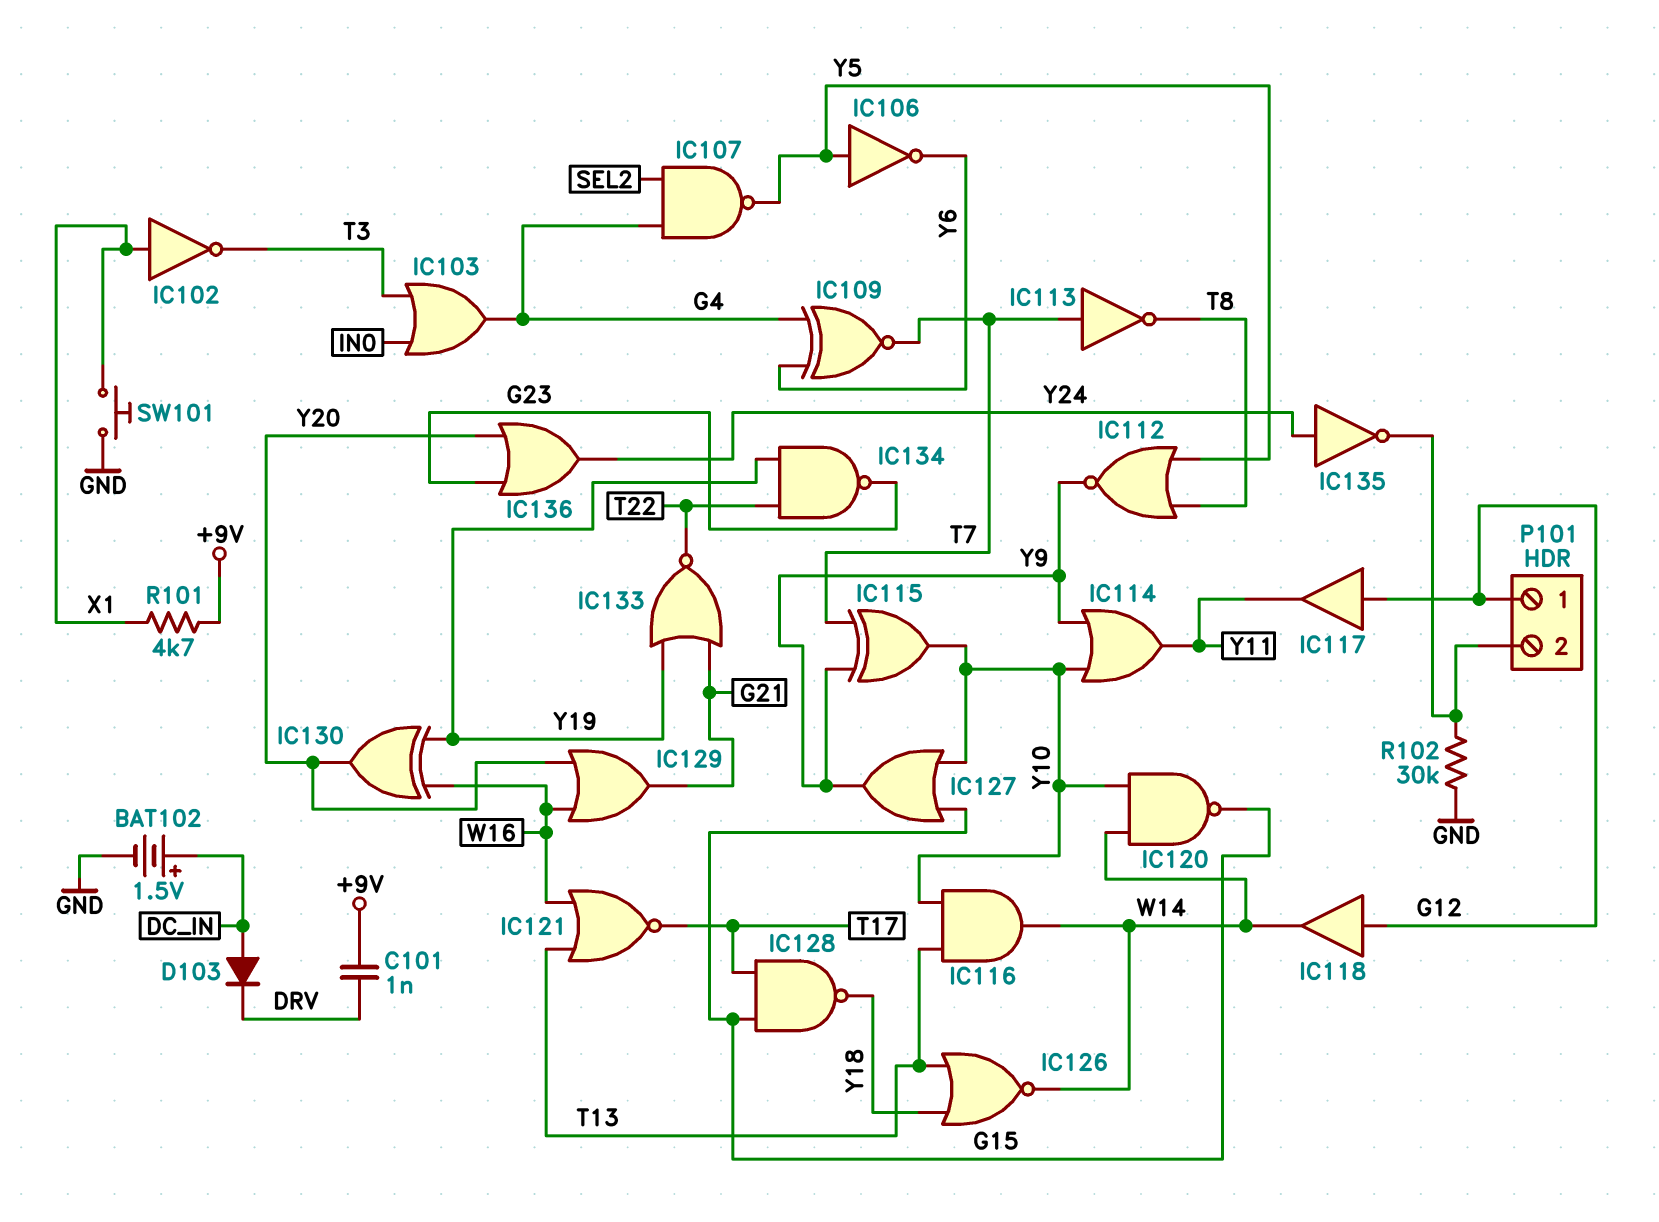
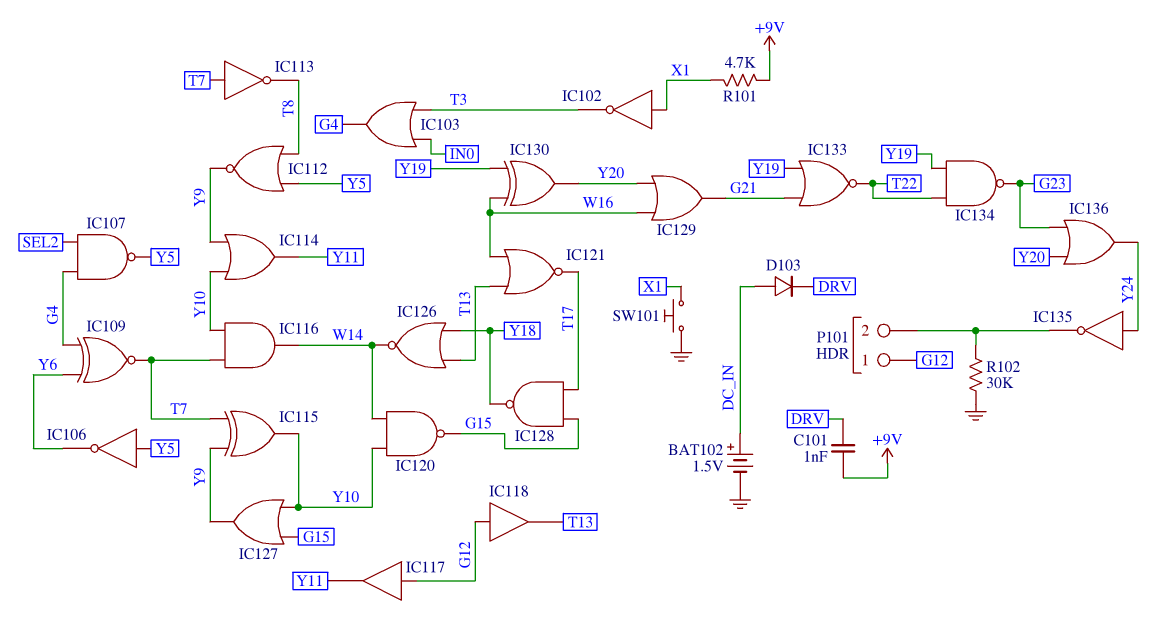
IC116: AND (in T13, in Y10, out W14) -> AND (in T7, in Y10, out W14)
IC118: buffer (in G12, out W14) -> buffer (in G12, out T13)

